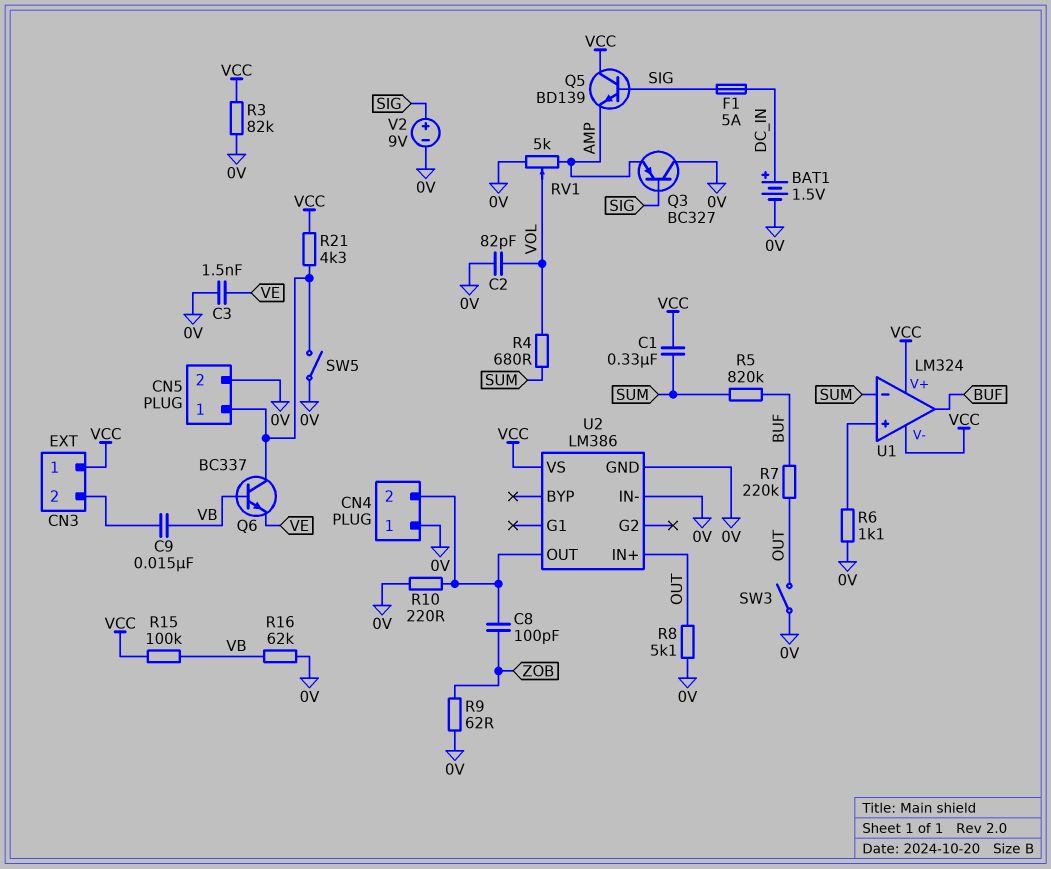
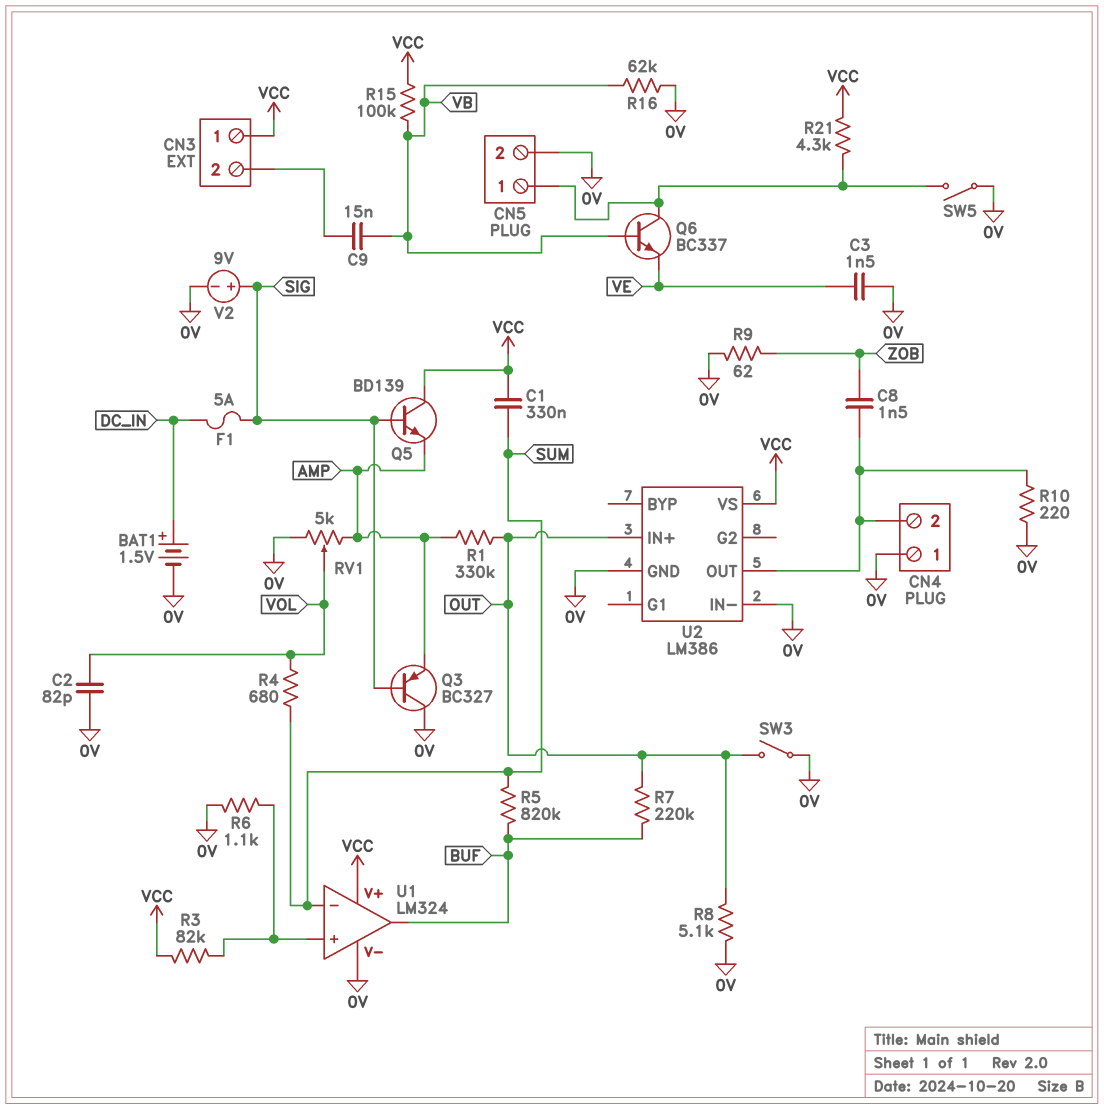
C8: 100pF (CN4/2, ZOB) -> 1.5nF (CN4/2, ZOB)
R1: none -> 330k (AMP, OUT)
R3: 82k (0V, VCC) -> 82k (U1/in+, VCC)
U1 pin V-: VCC -> 0V

